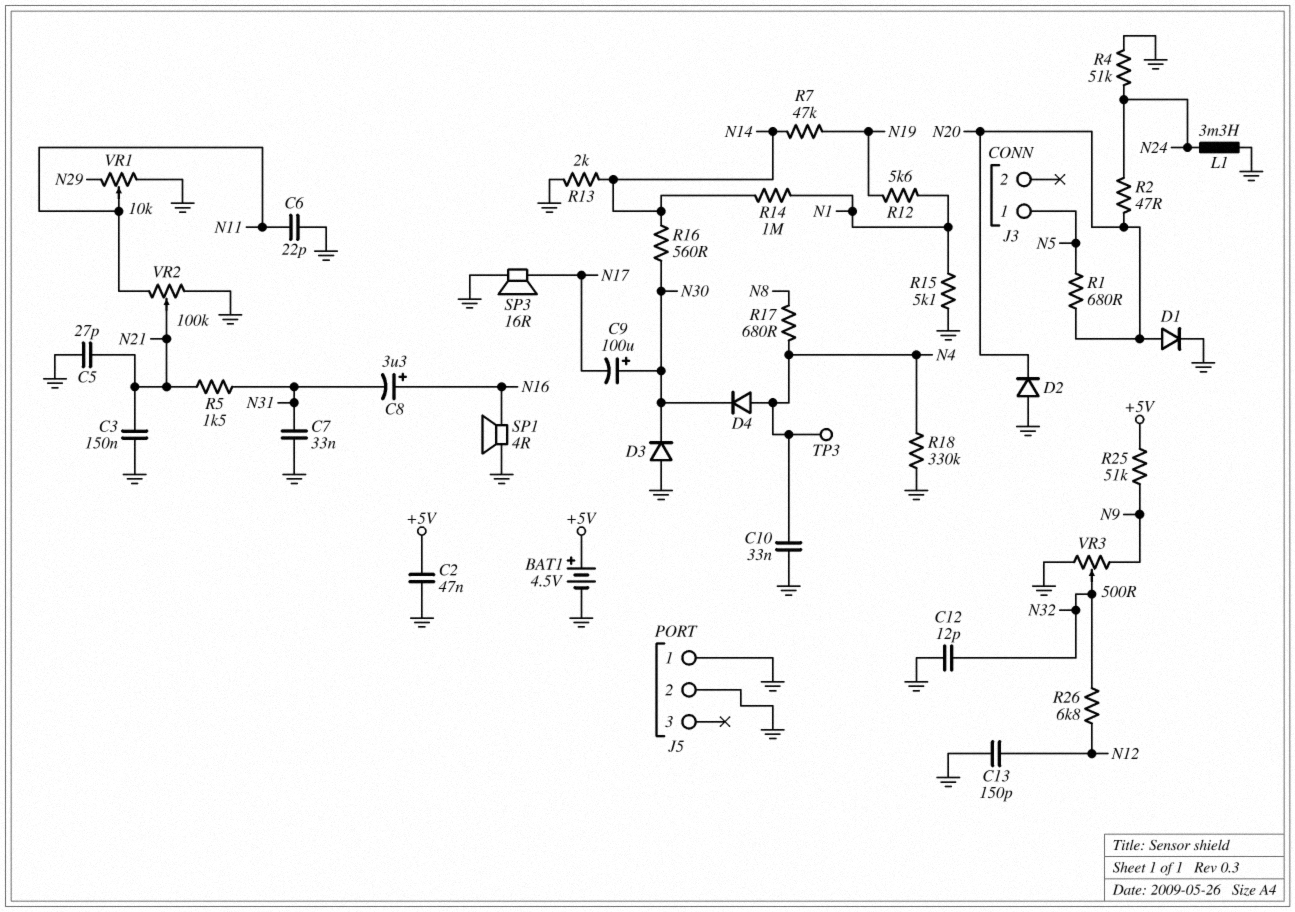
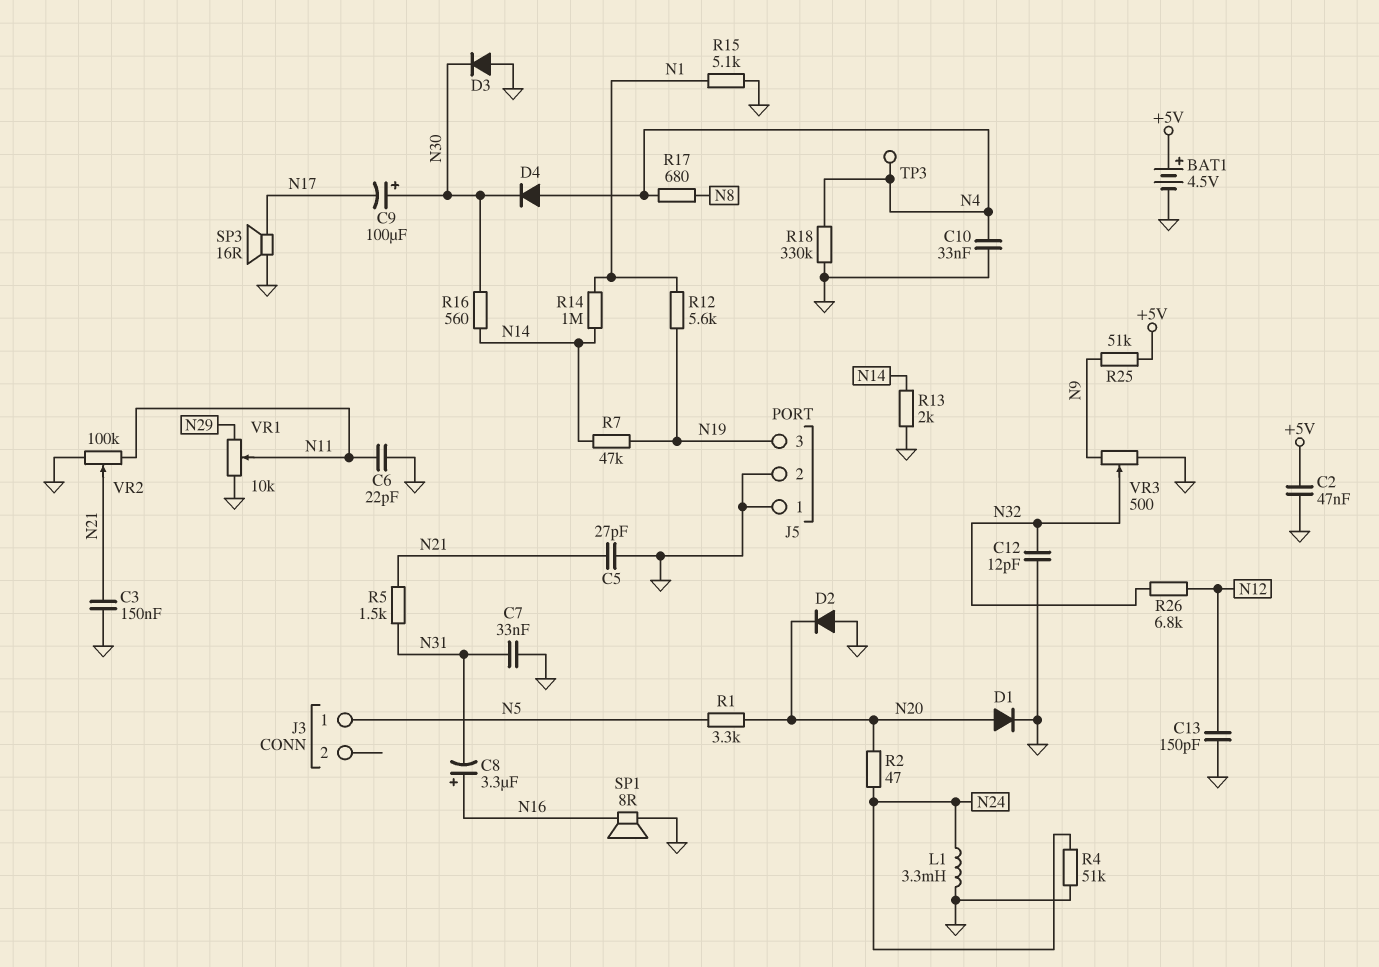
J5 pin 3: none -> N19
R1: 680 (N5, N20) -> 3.3k (N5, N20)
SP1: speaker 4R (GND, N16) -> speaker 8R (GND, N16)

